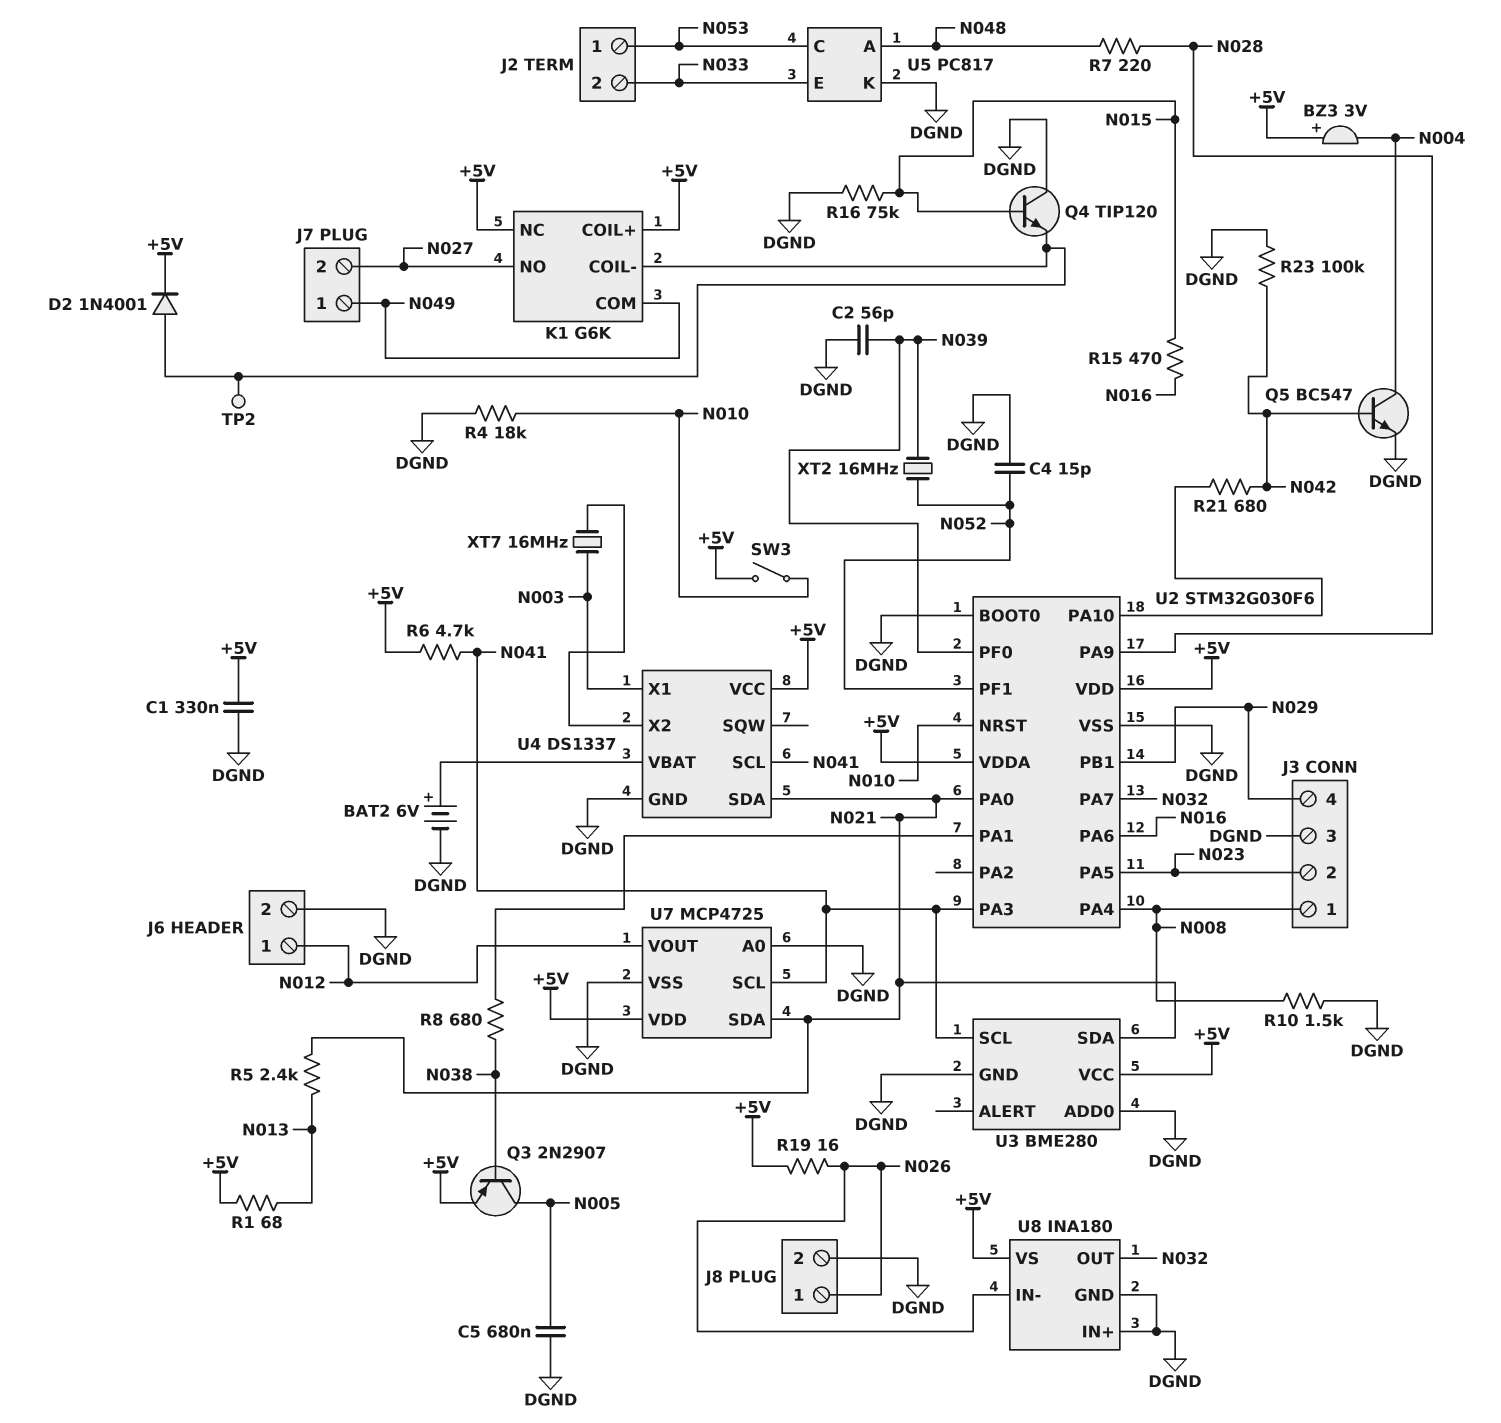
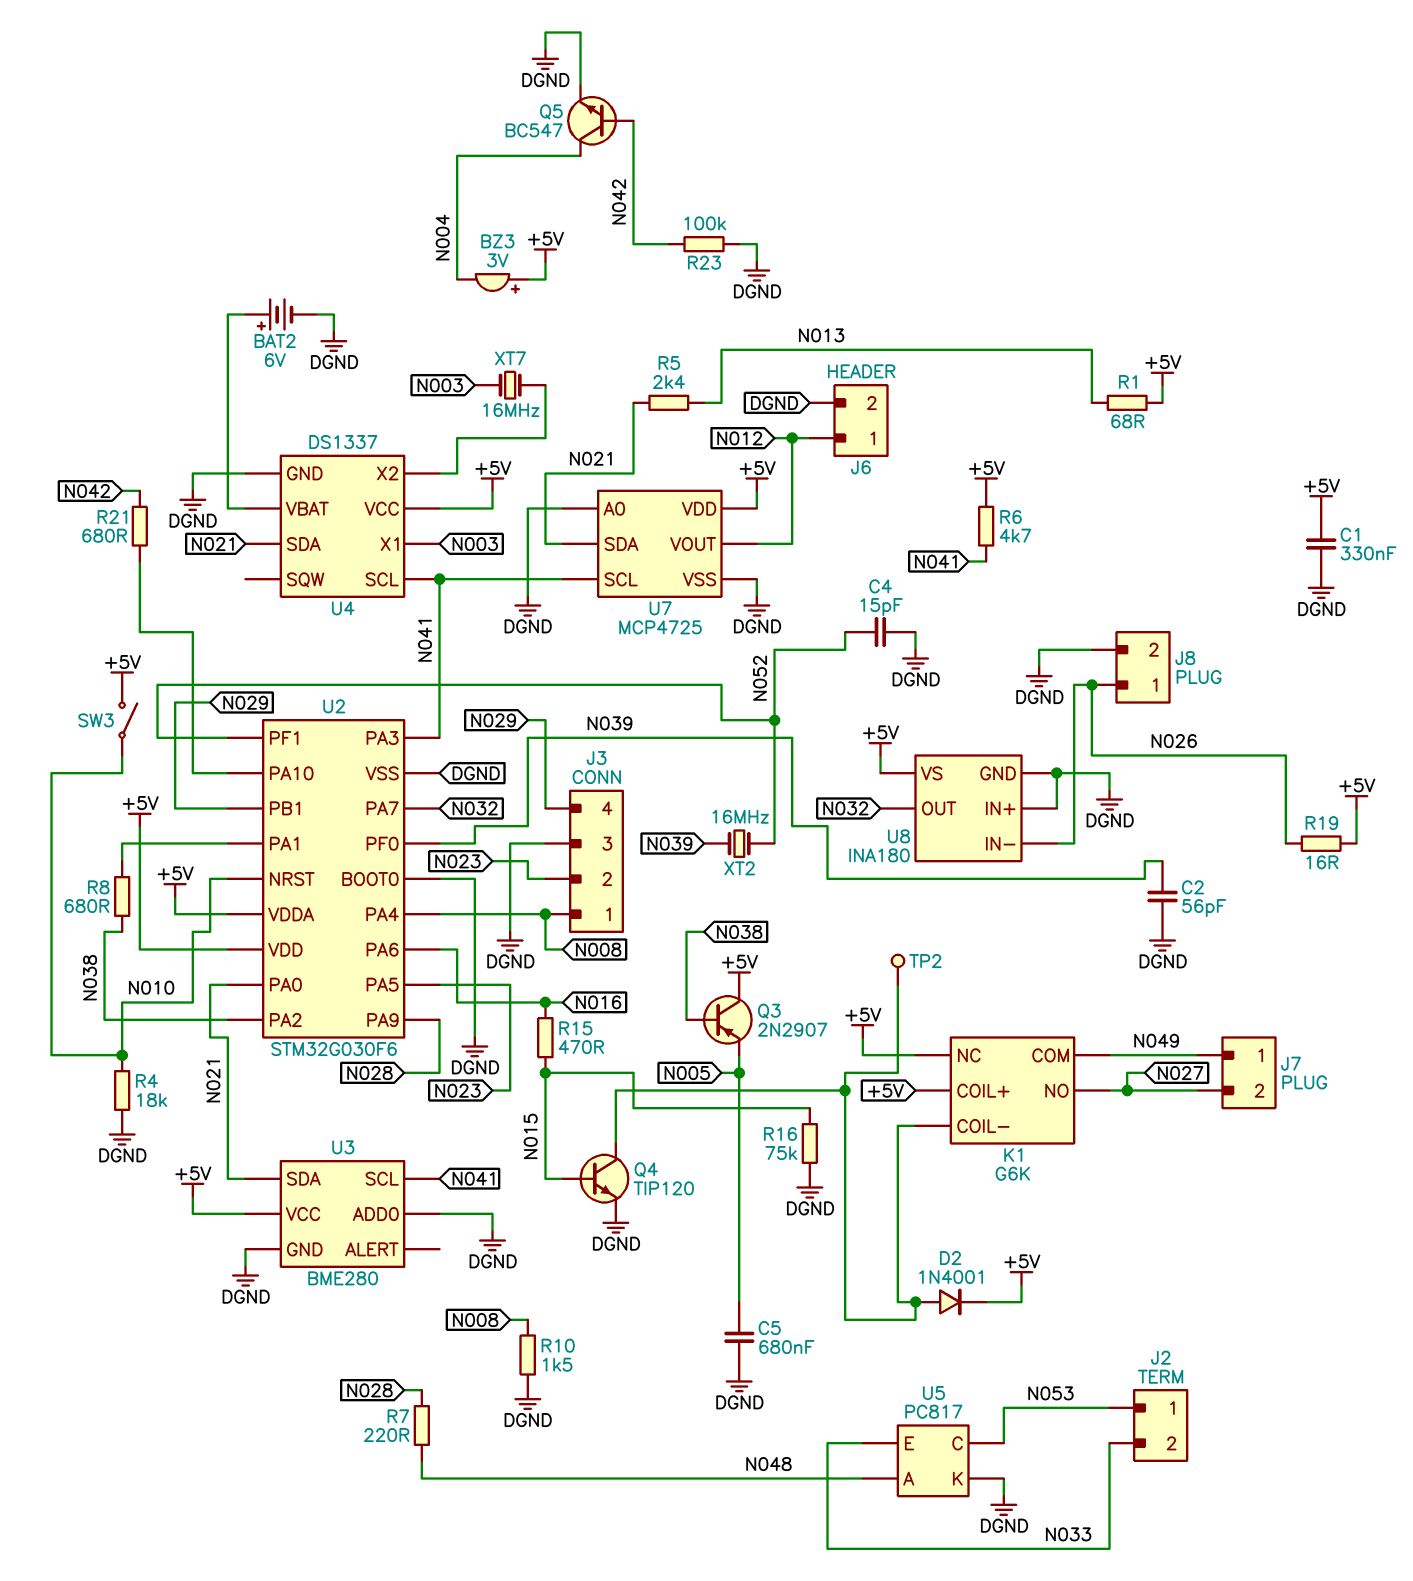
Q3: PNP 2N2907 (B N038, C N005, E +5V) -> PNP 2N2907 (B N038, C +5V, E N005)
Q4: NPN TIP120 (B N015, C DGND, E K1/COIL-) -> NPN TIP120 (B N015, C K1/COIL-, E DGND)
U2 pin PA2: none -> N038

